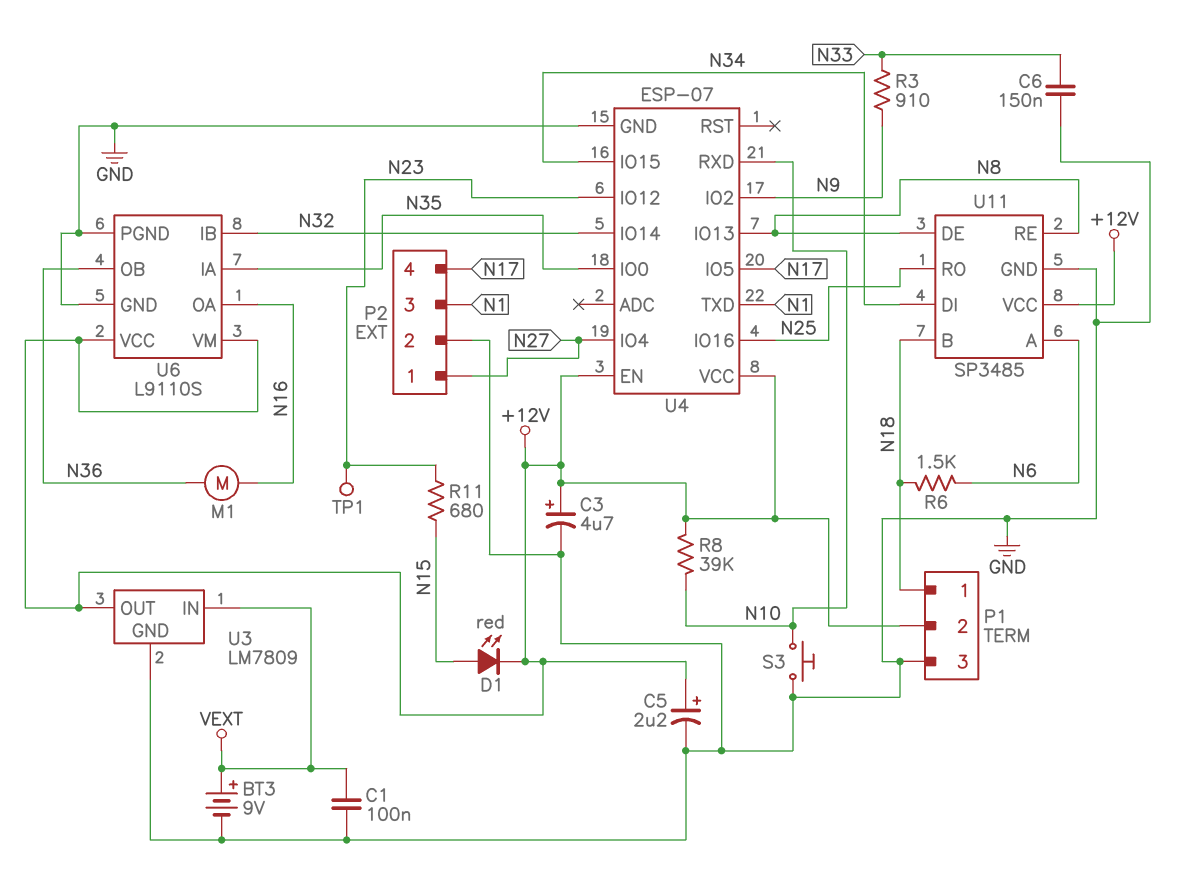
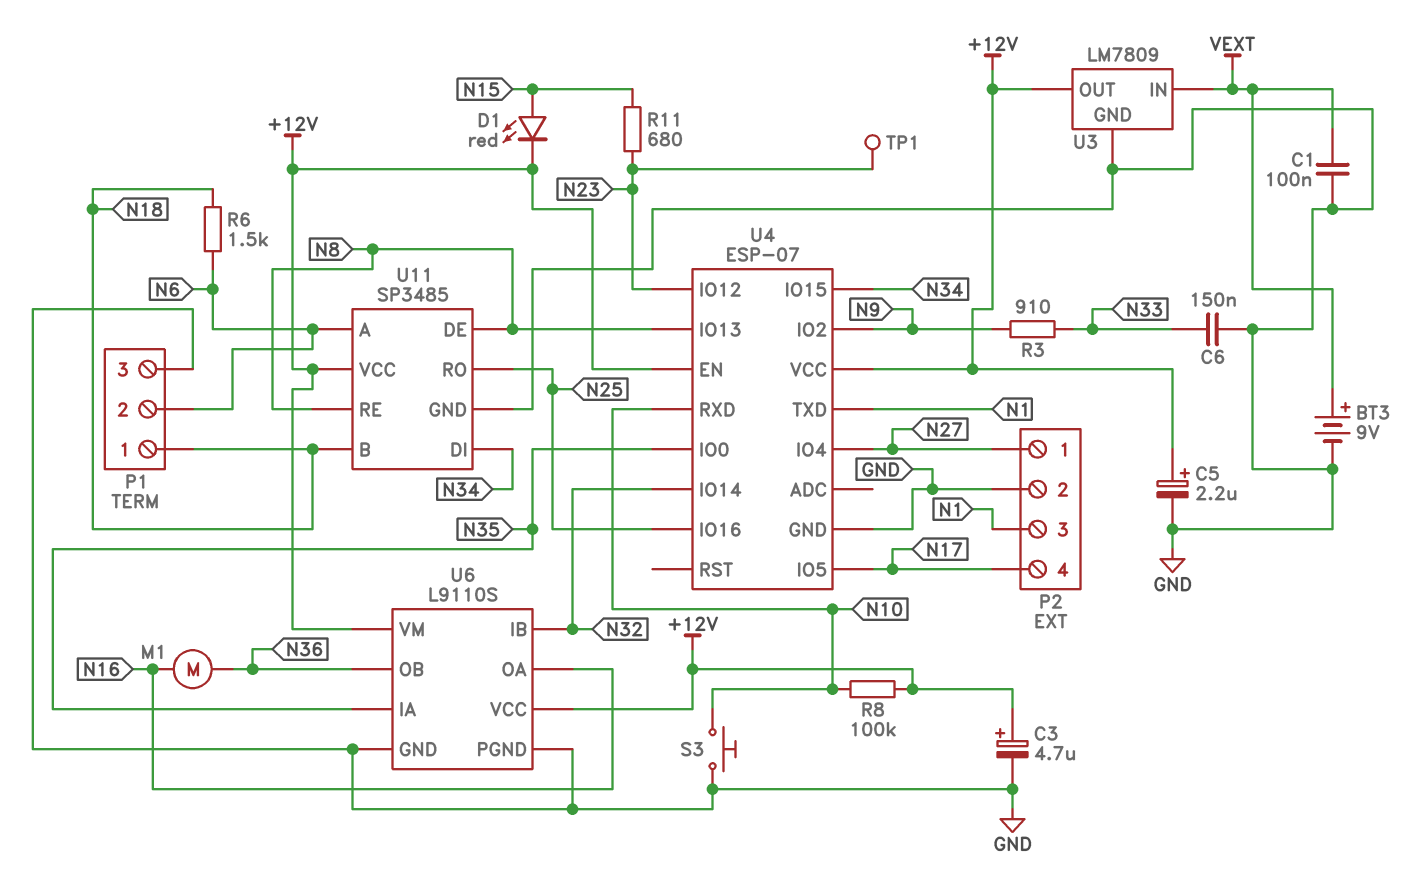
P1 pin 2: +12V -> N6
R8: 39k (+12V, N10) -> 100k (+12V, N10)

